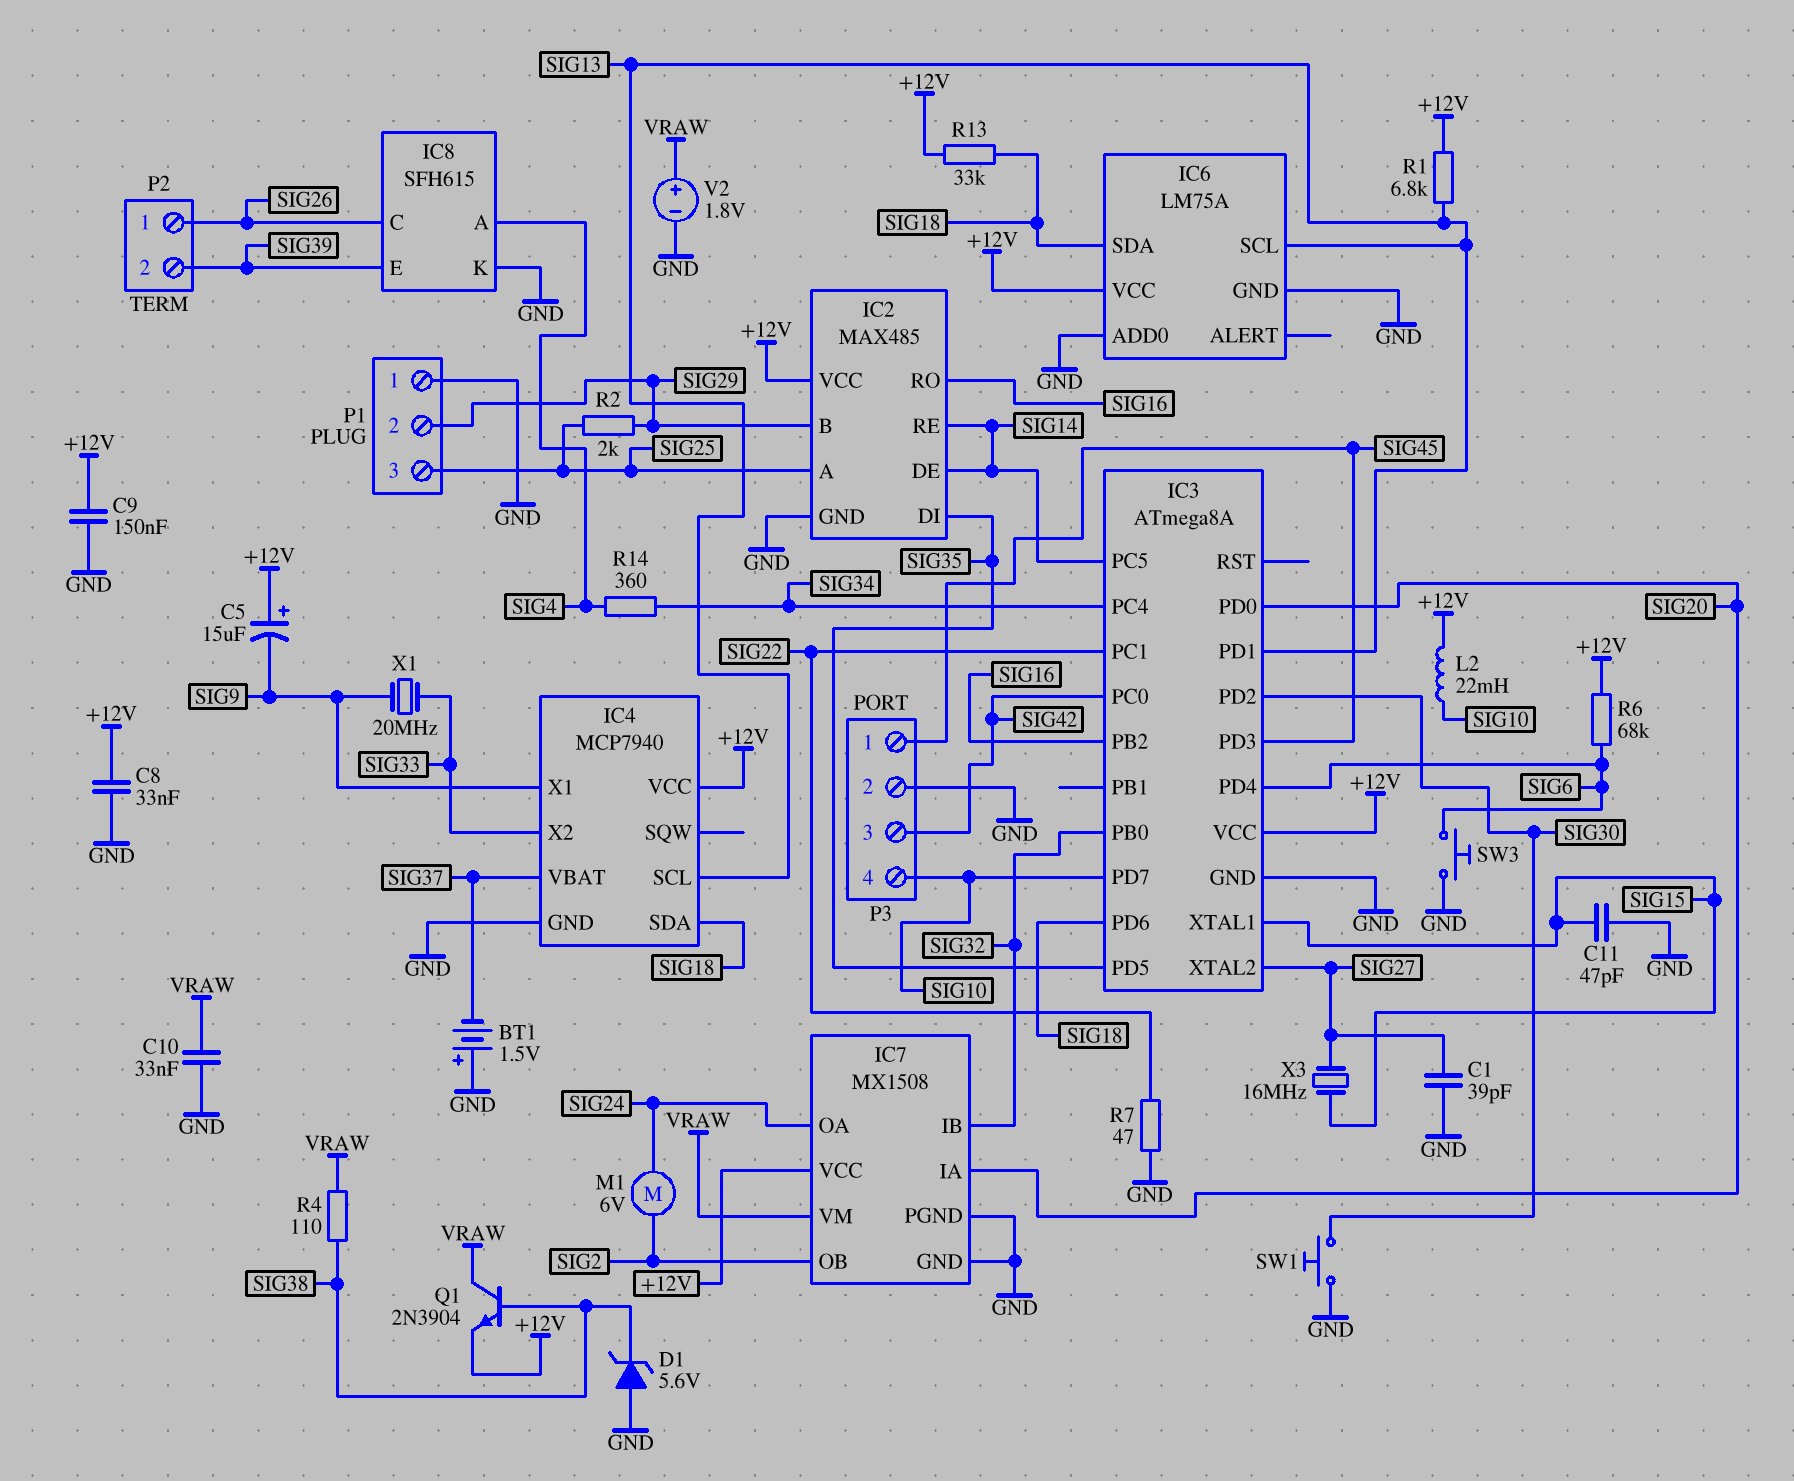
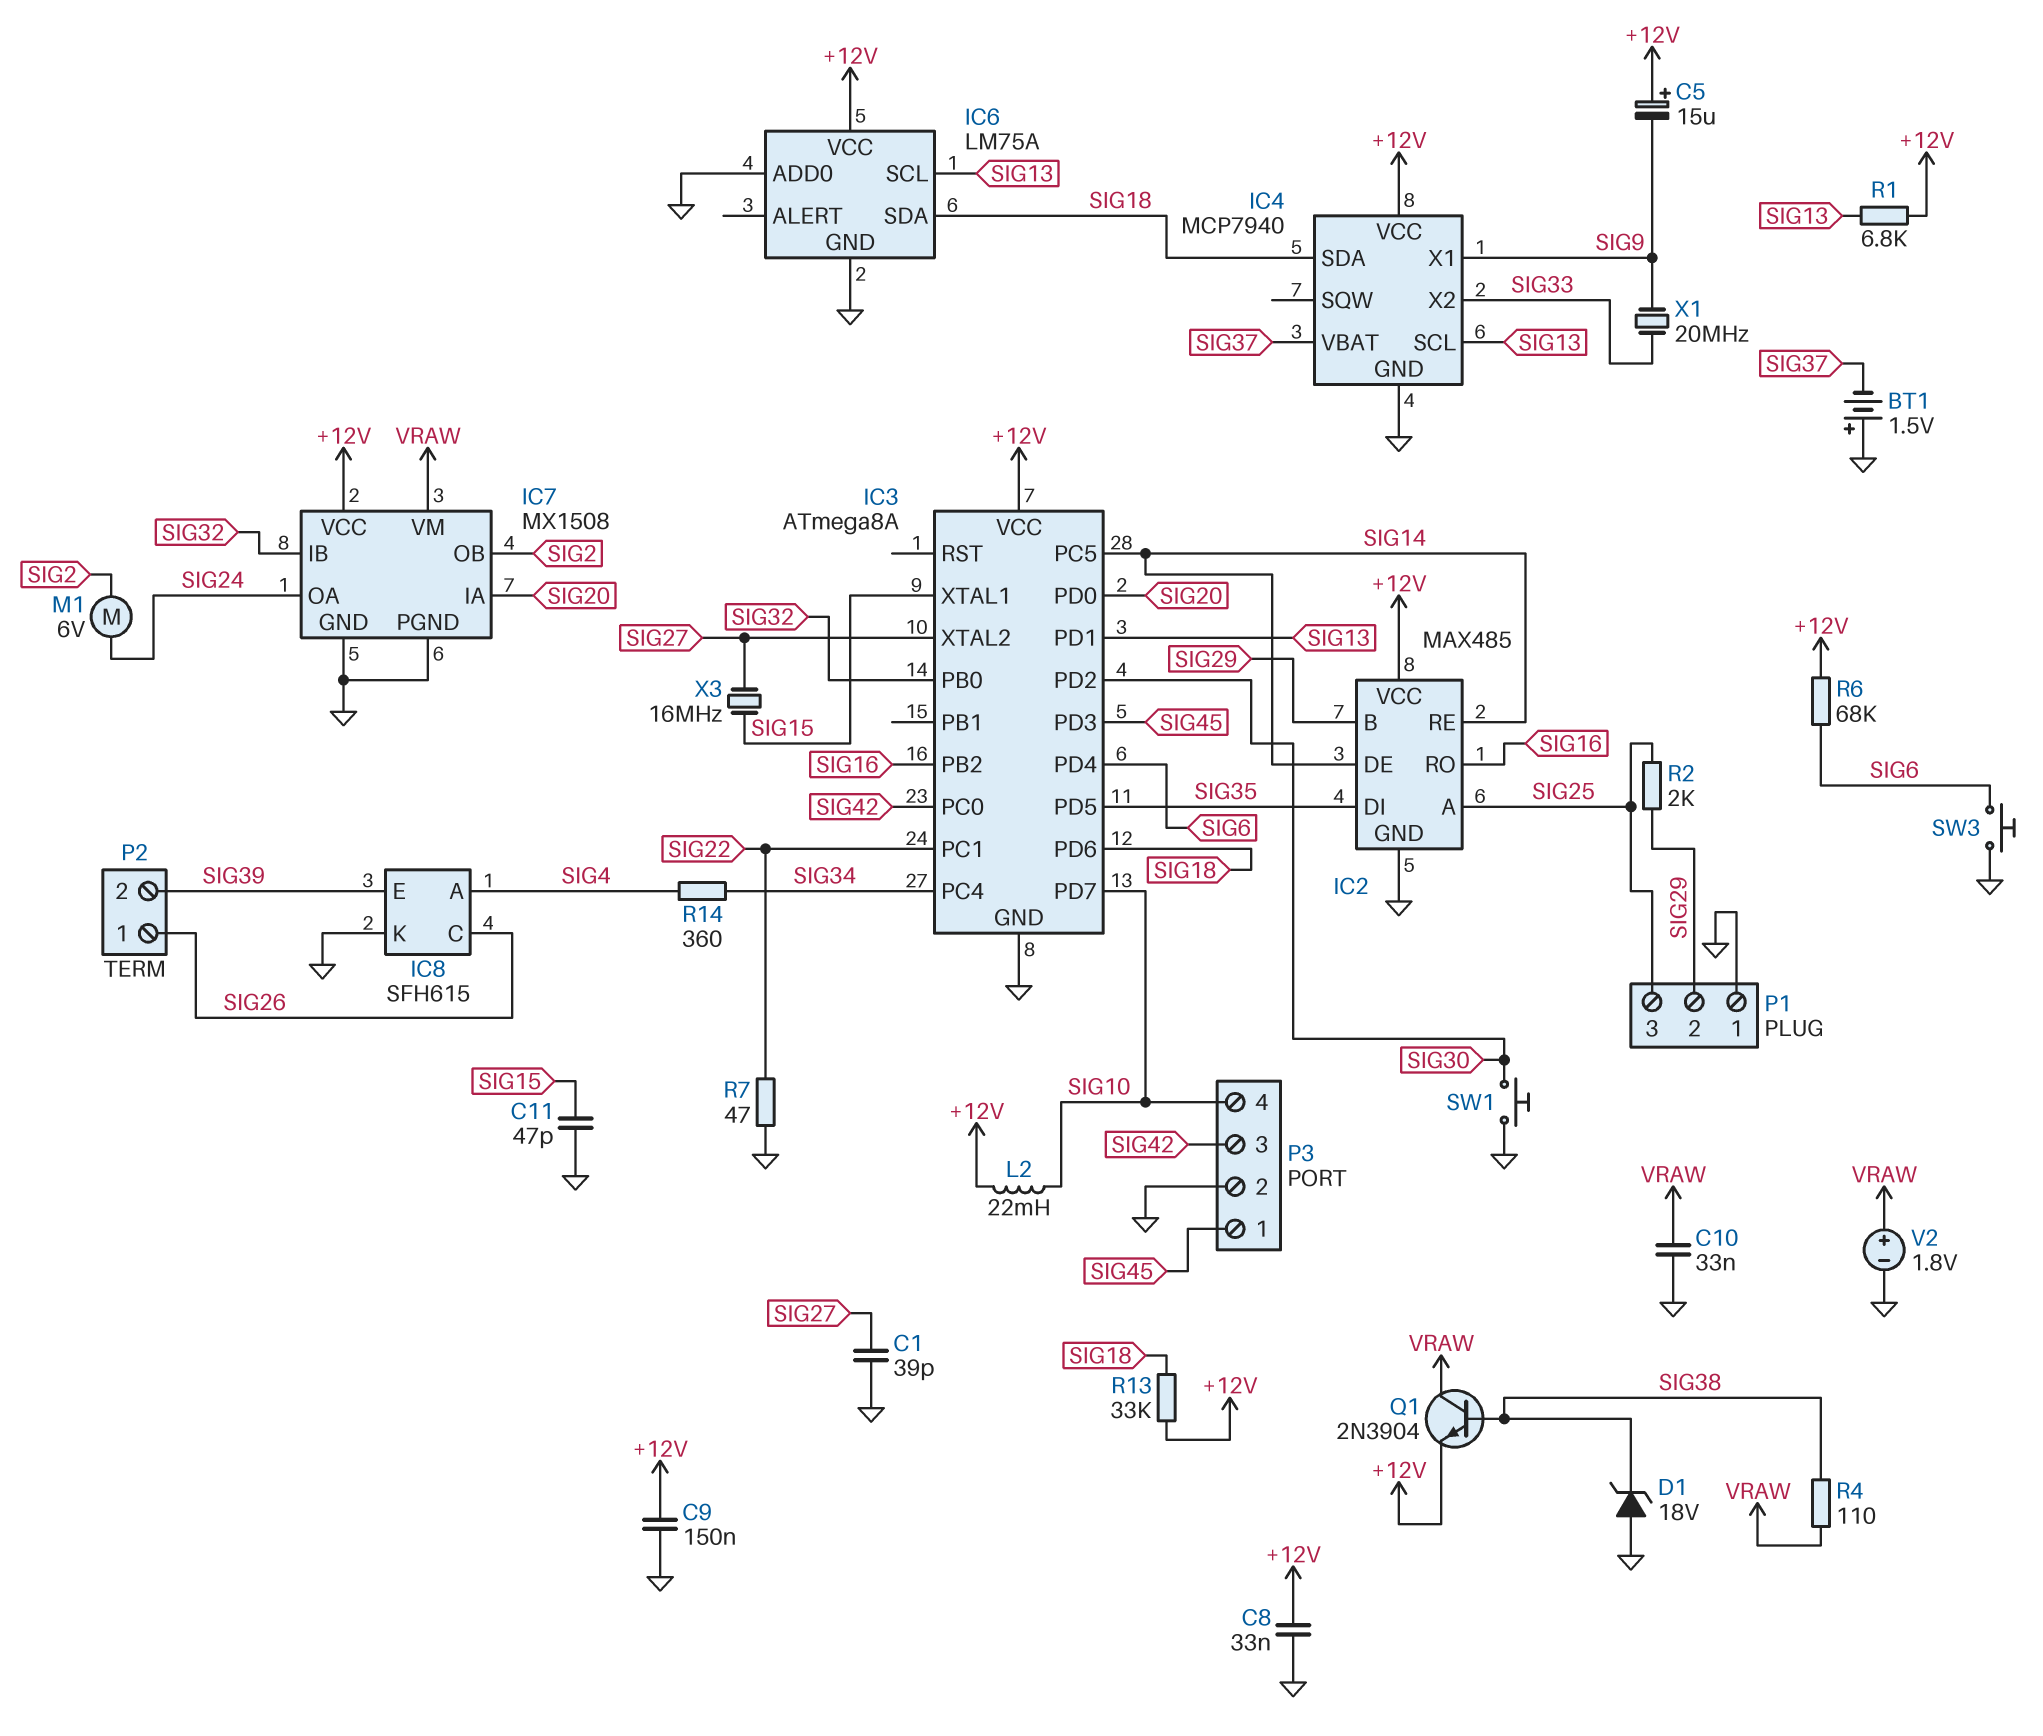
D1: zener 5.6V (A GND, K SIG38) -> zener 18V (A GND, K SIG38)

